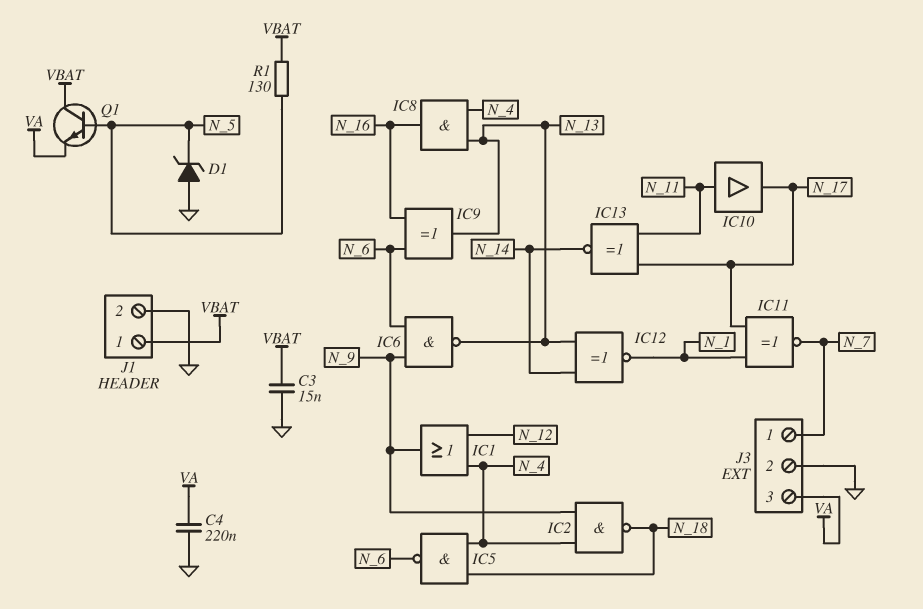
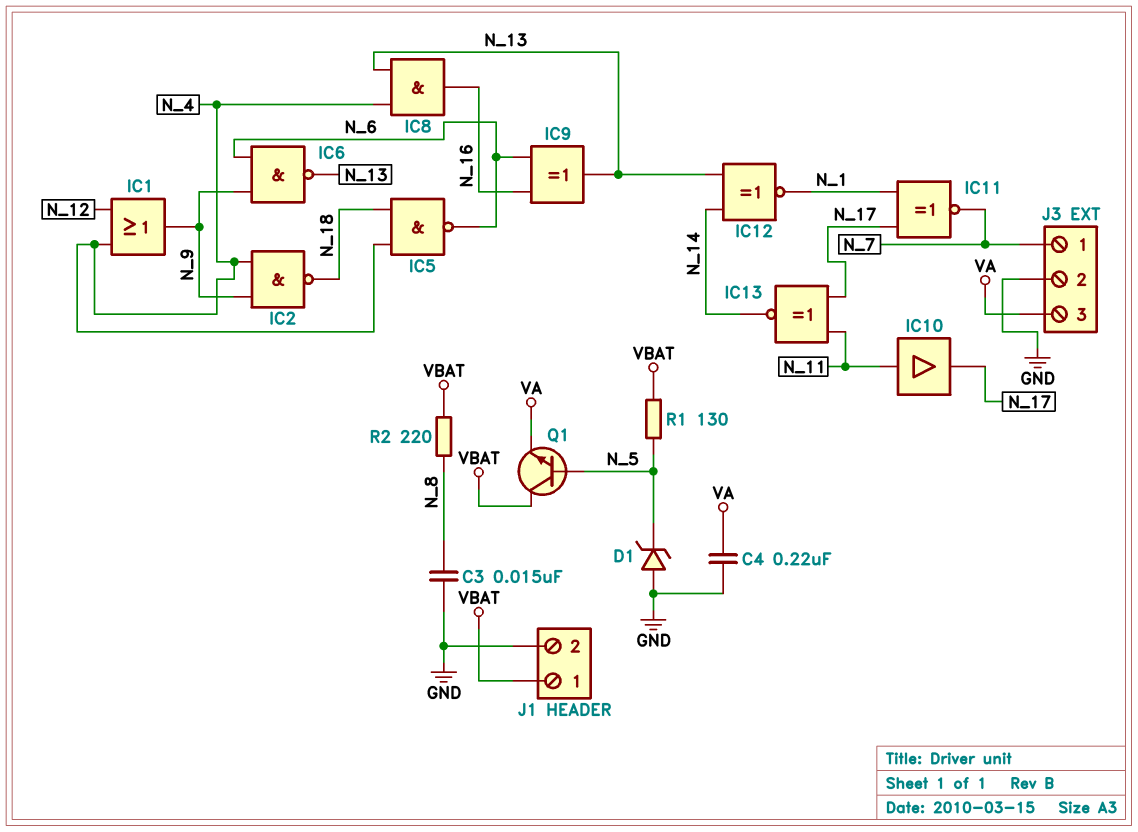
C3: 15nF (GND, VBAT) -> 15nF (GND, N_8)
R2: none -> 220 (N_8, VBAT)

